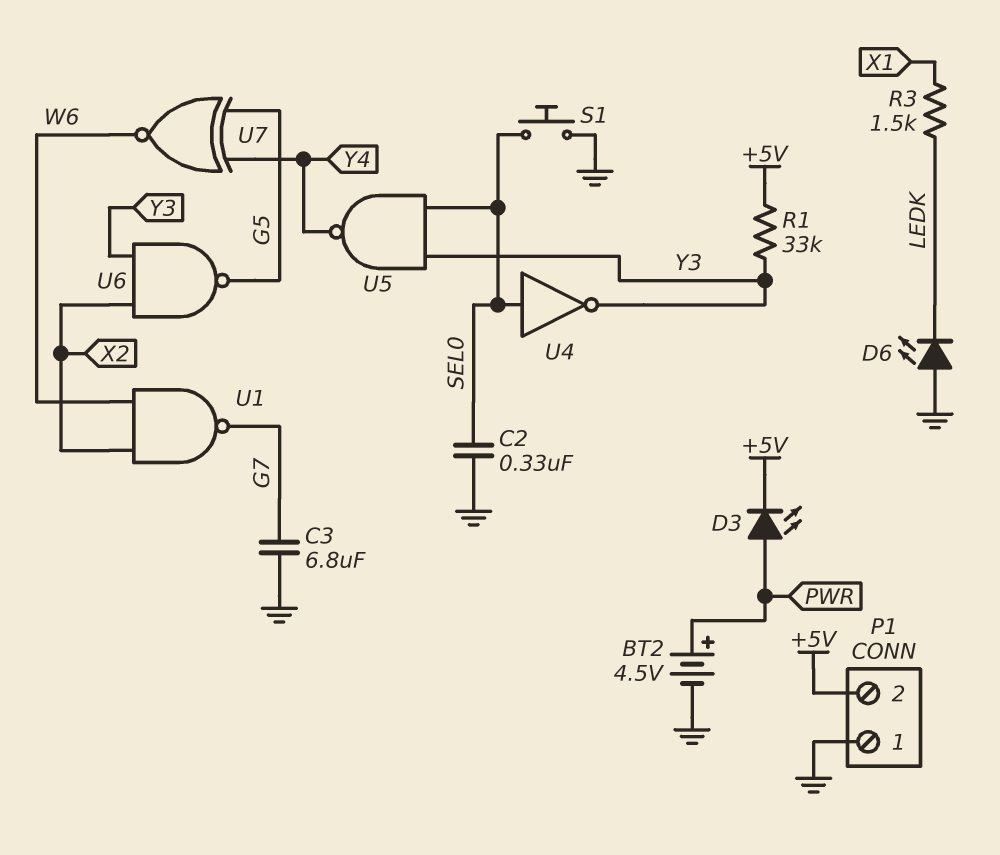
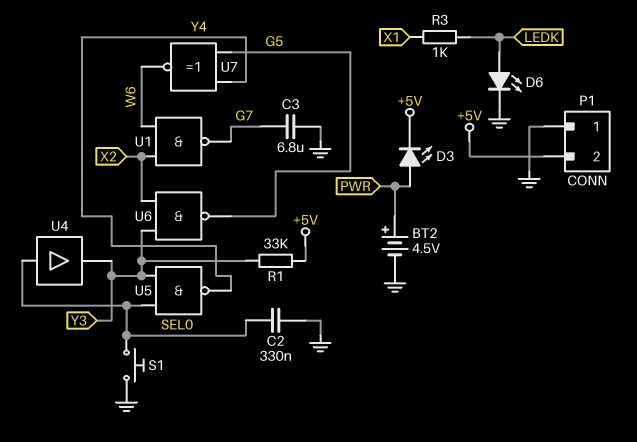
D6: LED (A GND, K LEDK) -> LED (A LEDK, K GND)
R3: 1.5k (LEDK, X1) -> 1k (LEDK, X1)
U4: NOT (in SEL0, out Y3) -> buffer (in SEL0, out Y3)

